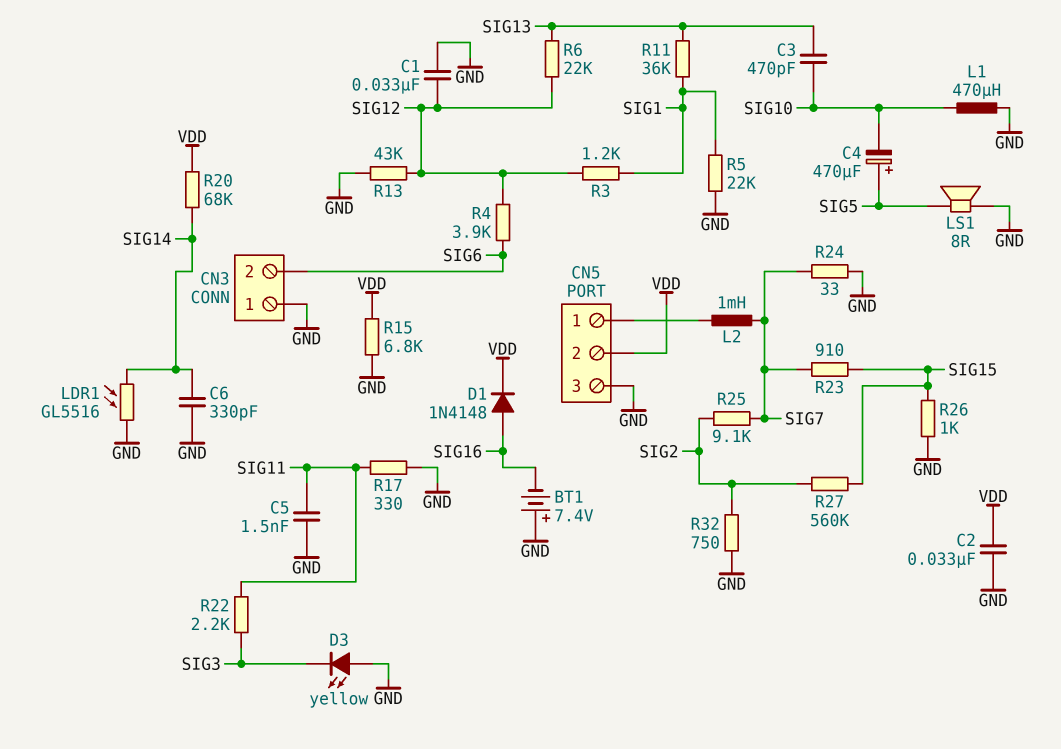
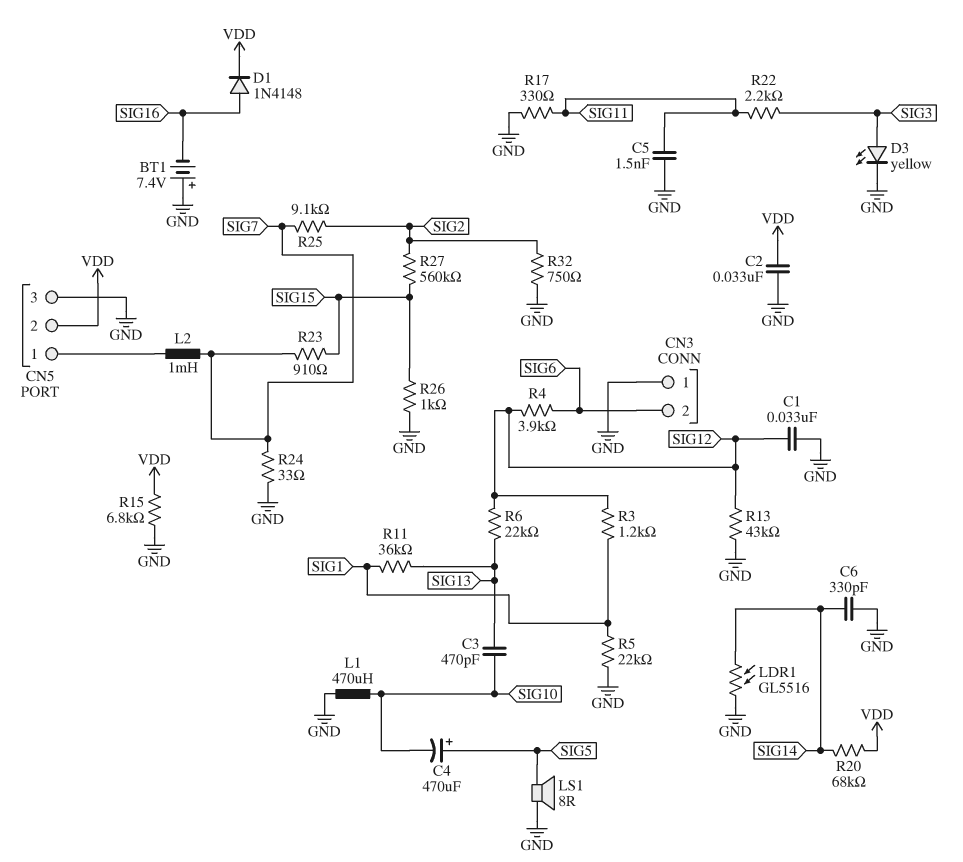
D3: LED yellow (A GND, K SIG3) -> LED yellow (A SIG3, K GND)

